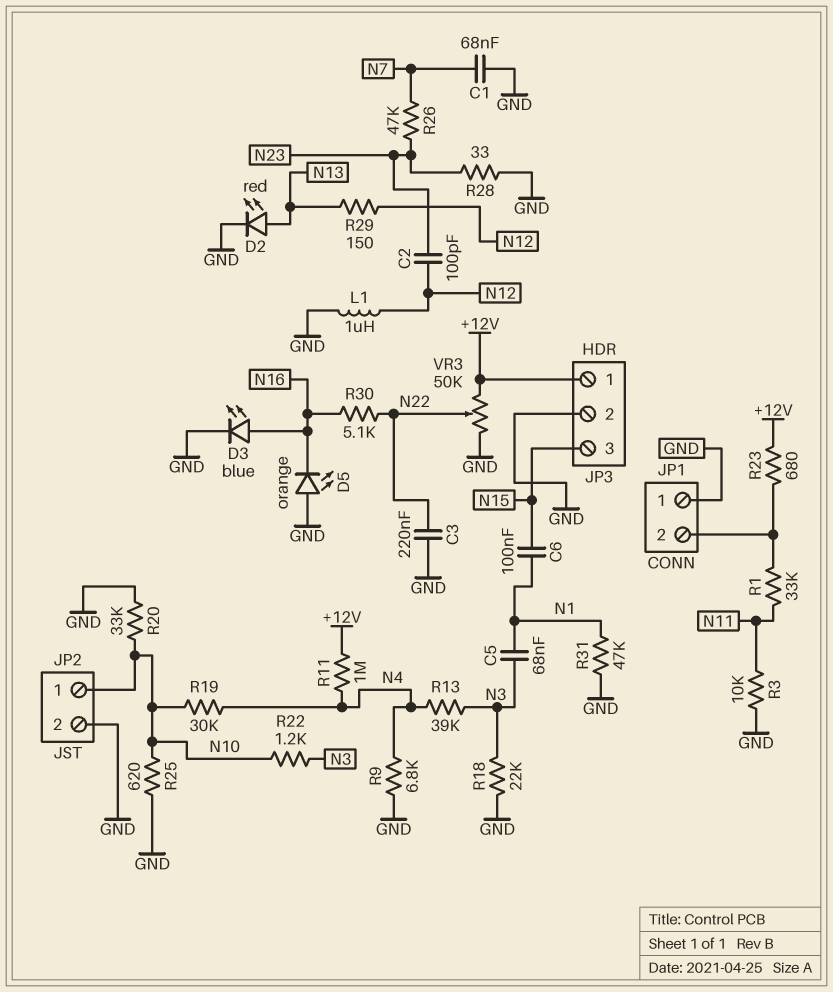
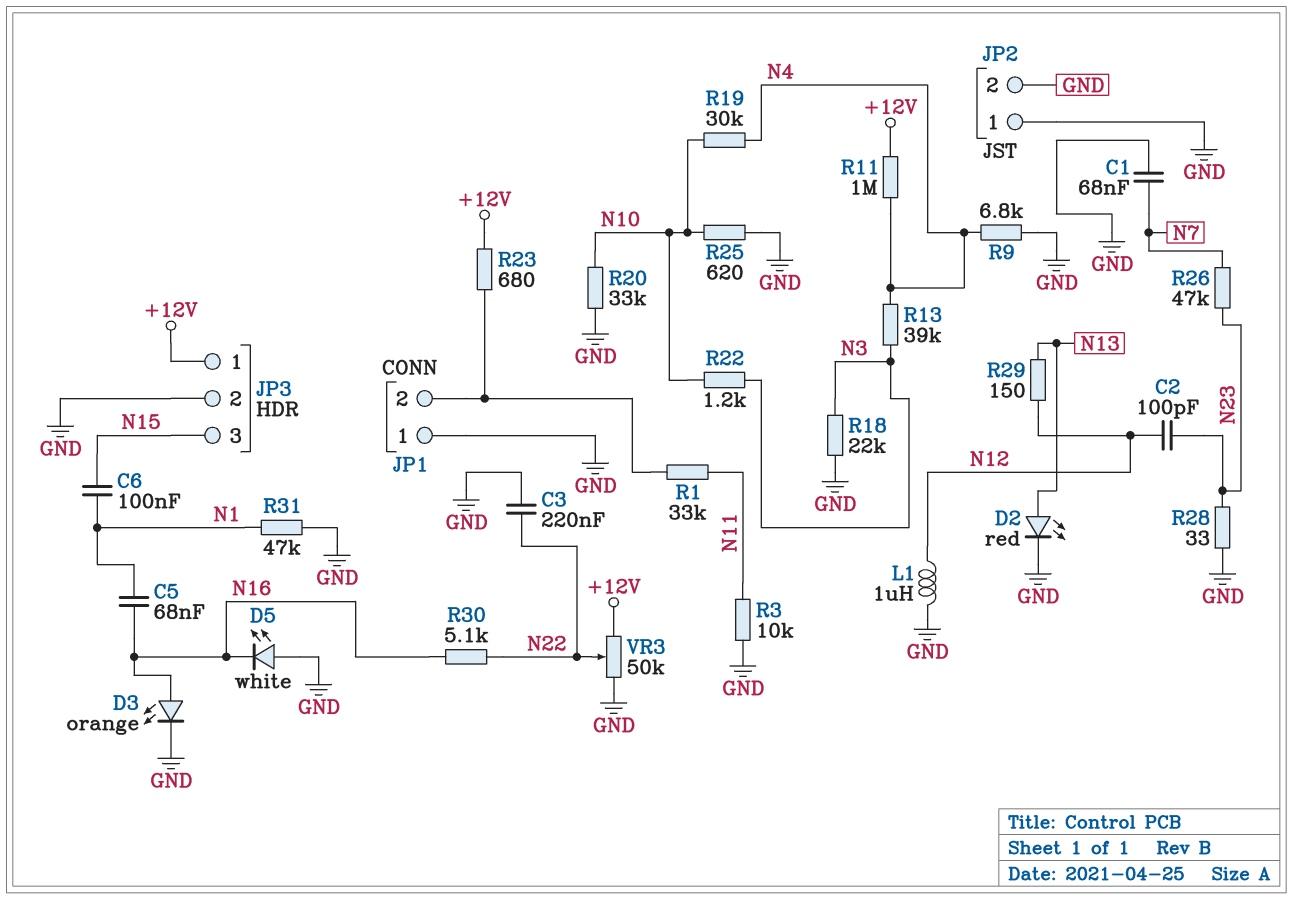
C5: 68nF (N1, N3) -> 68nF (N1, N16)
D3: LED blue (A N16, K GND) -> LED orange (A N16, K GND)
D5: LED orange (A GND, K N16) -> LED white (A GND, K N16)
JP2 pin 1: N10 -> GND

